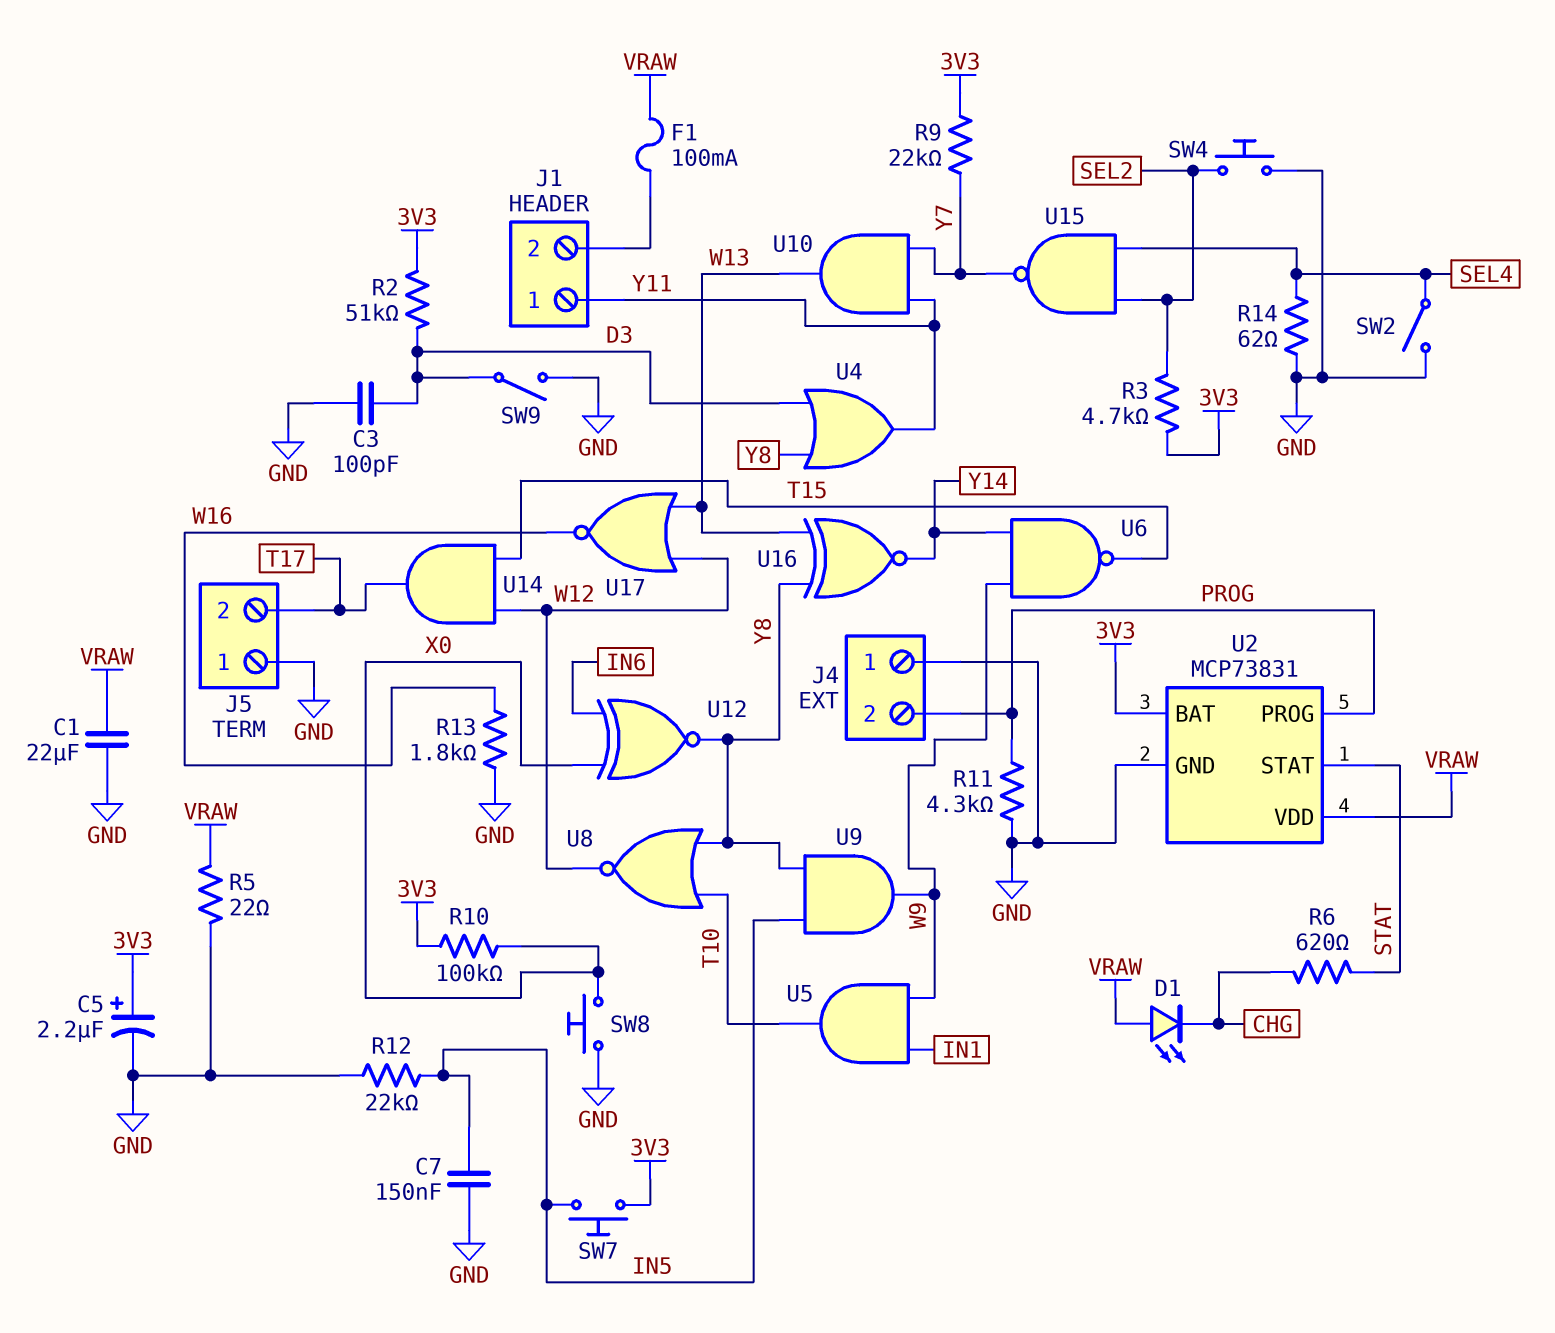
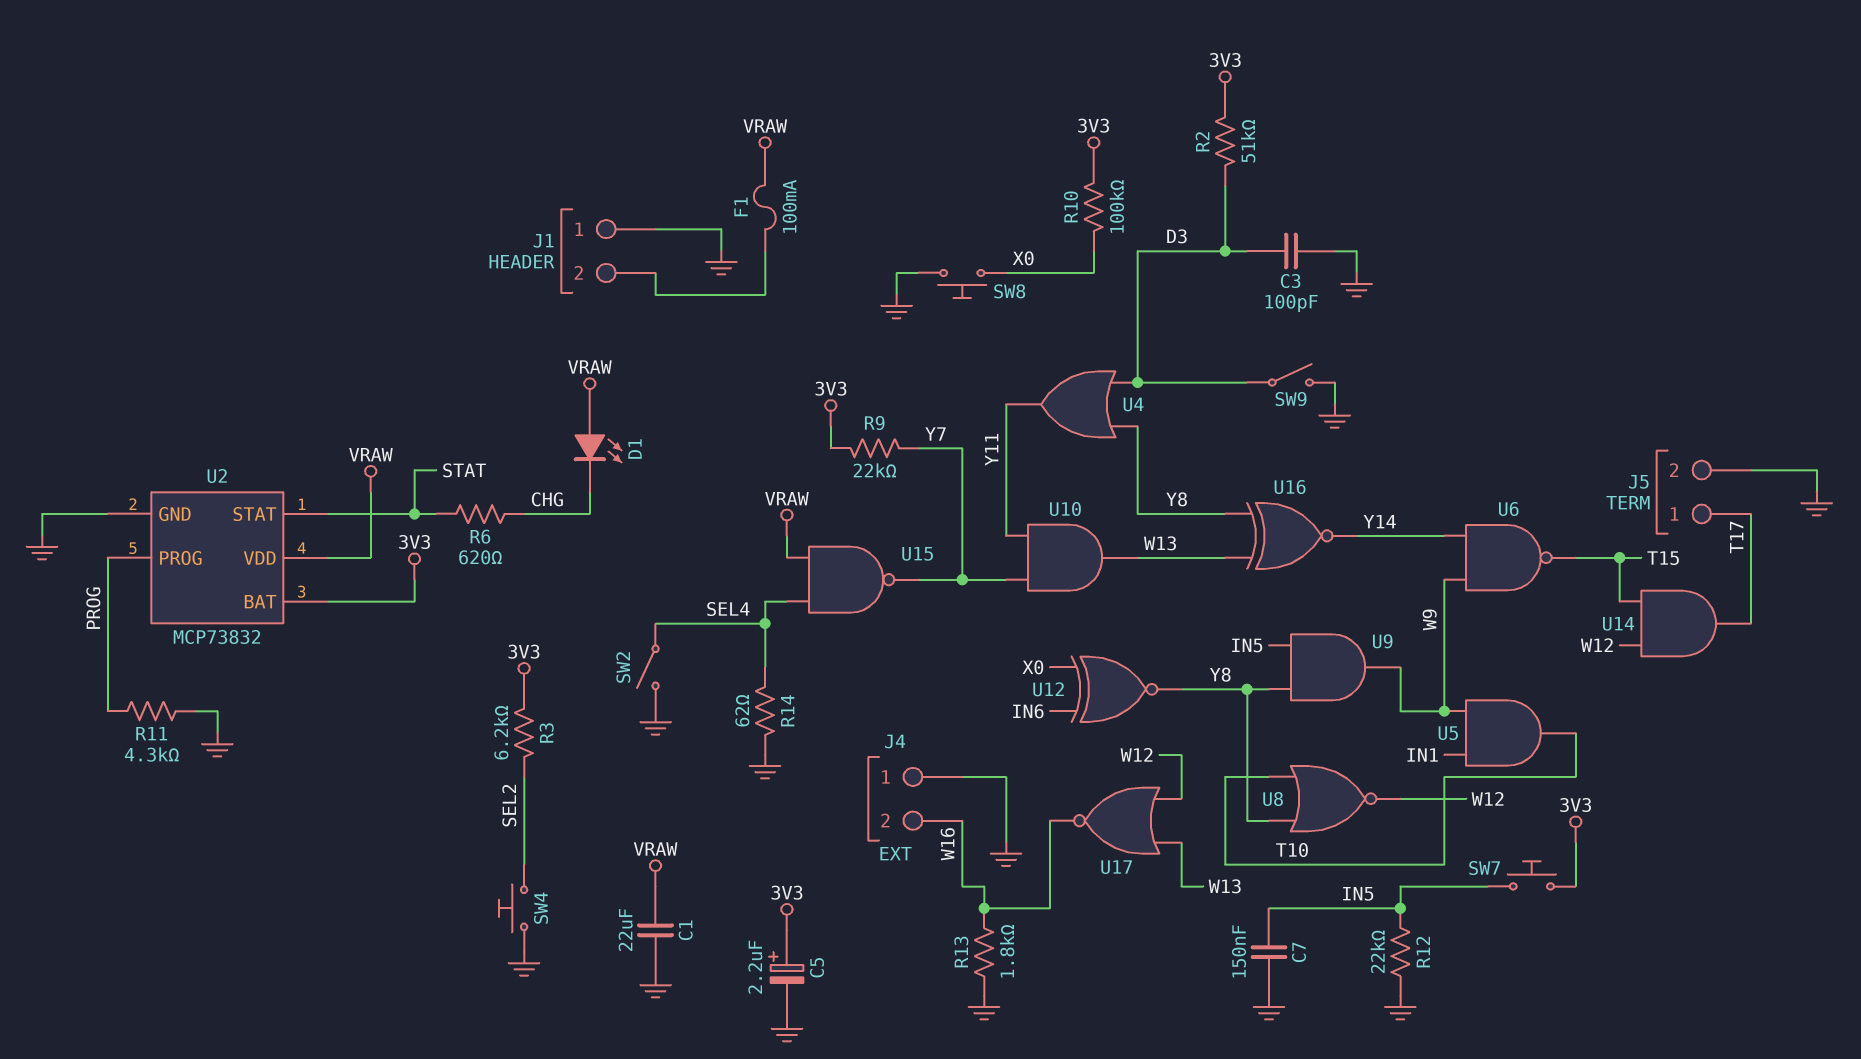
J1 pin 1: Y11 -> GND
J4 pin 2: PROG -> W16
J5 pin 1: GND -> T17
J5 pin 2: T17 -> GND
R3: 4.7k (3V3, SEL2) -> 6.2k (3V3, SEL2)
R5: 22 (GND, VRAW) -> none
U2: MCP73831 -> MCP73832
U15: NAND (in SEL2, in SEL4, out Y7) -> NAND (in SEL4, in VRAW, out Y7)

